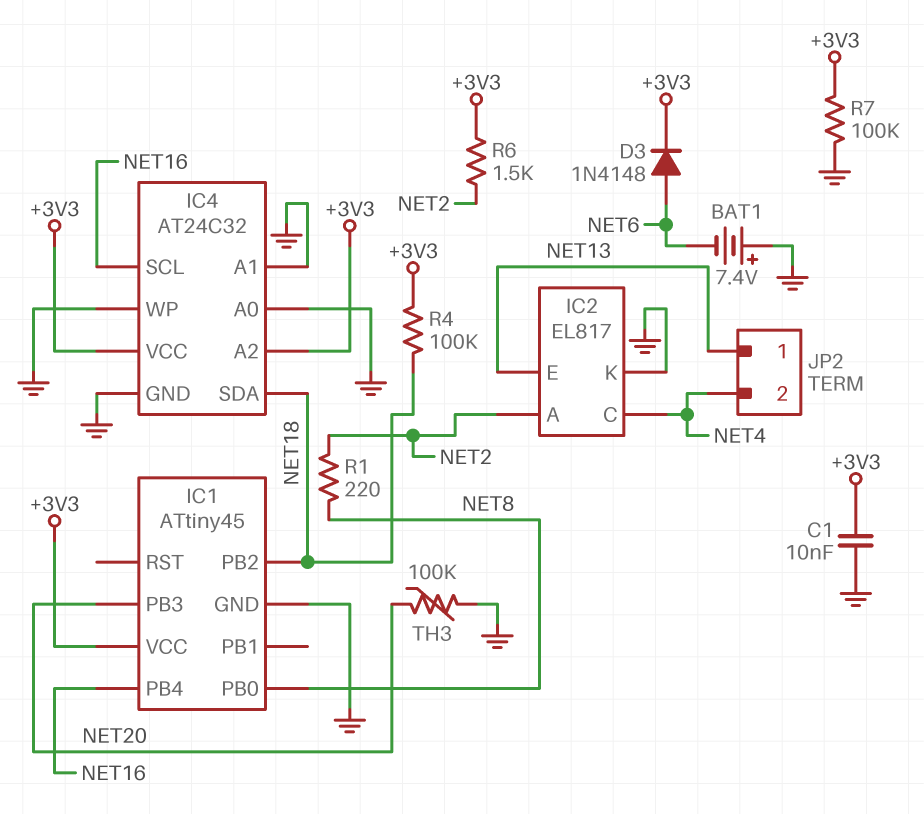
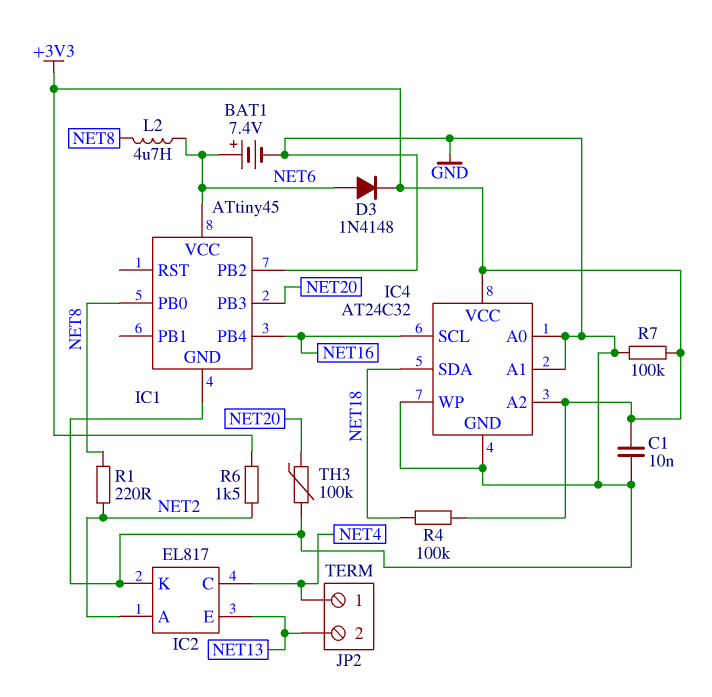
BAT1: 7.4V (plus GND, minus NET6) -> 7.4V (plus NET6, minus GND)
IC1 pin PB2: NET18 -> GND
IC1 pin VCC: +3V3 -> NET6
JP2 pin 1: NET13 -> NET4
JP2 pin 2: NET4 -> NET13
L2: none -> 4.7uH (NET6, NET8)

